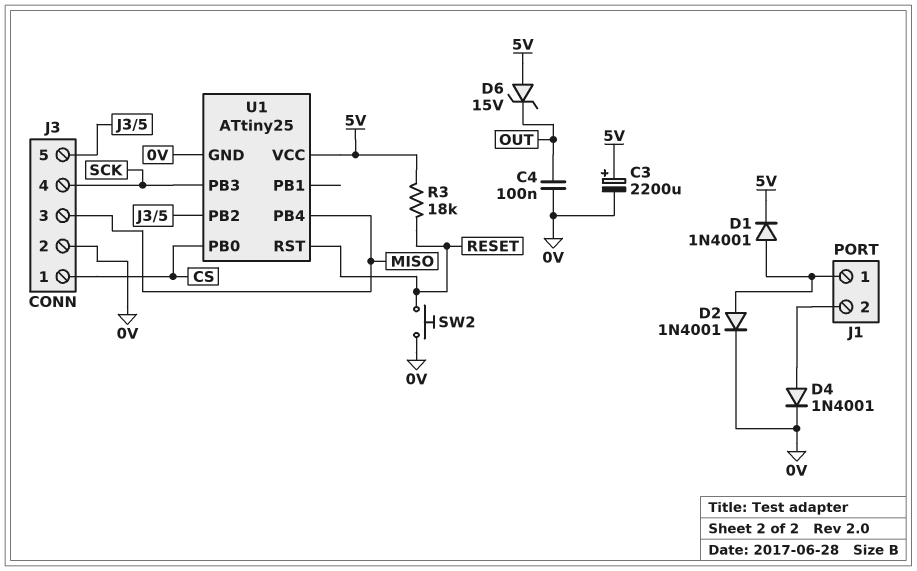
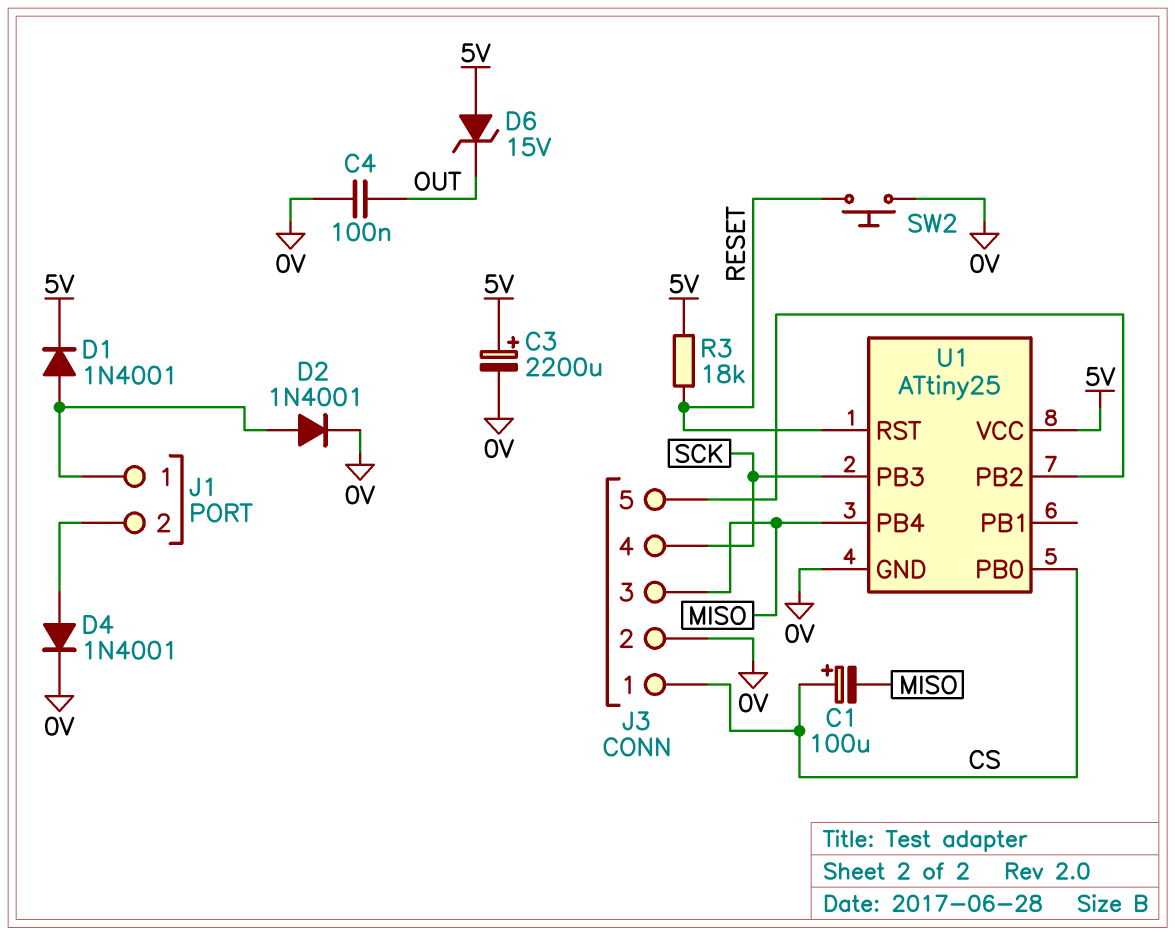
C1: none -> 100uF (plus CS, minus MISO)

